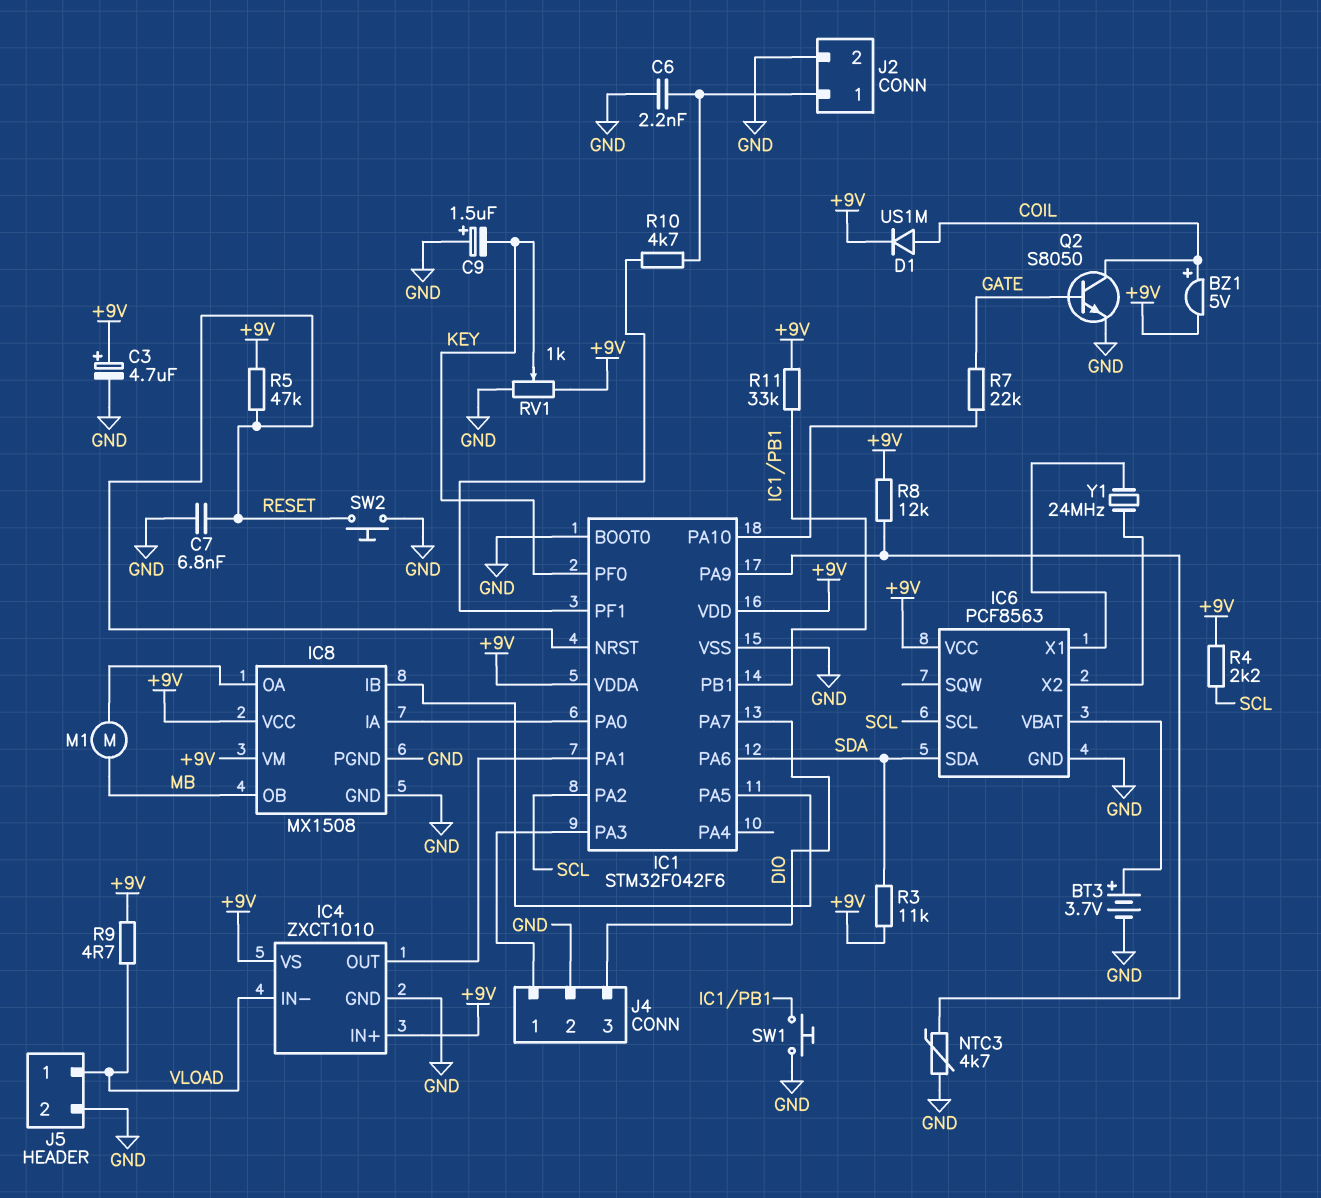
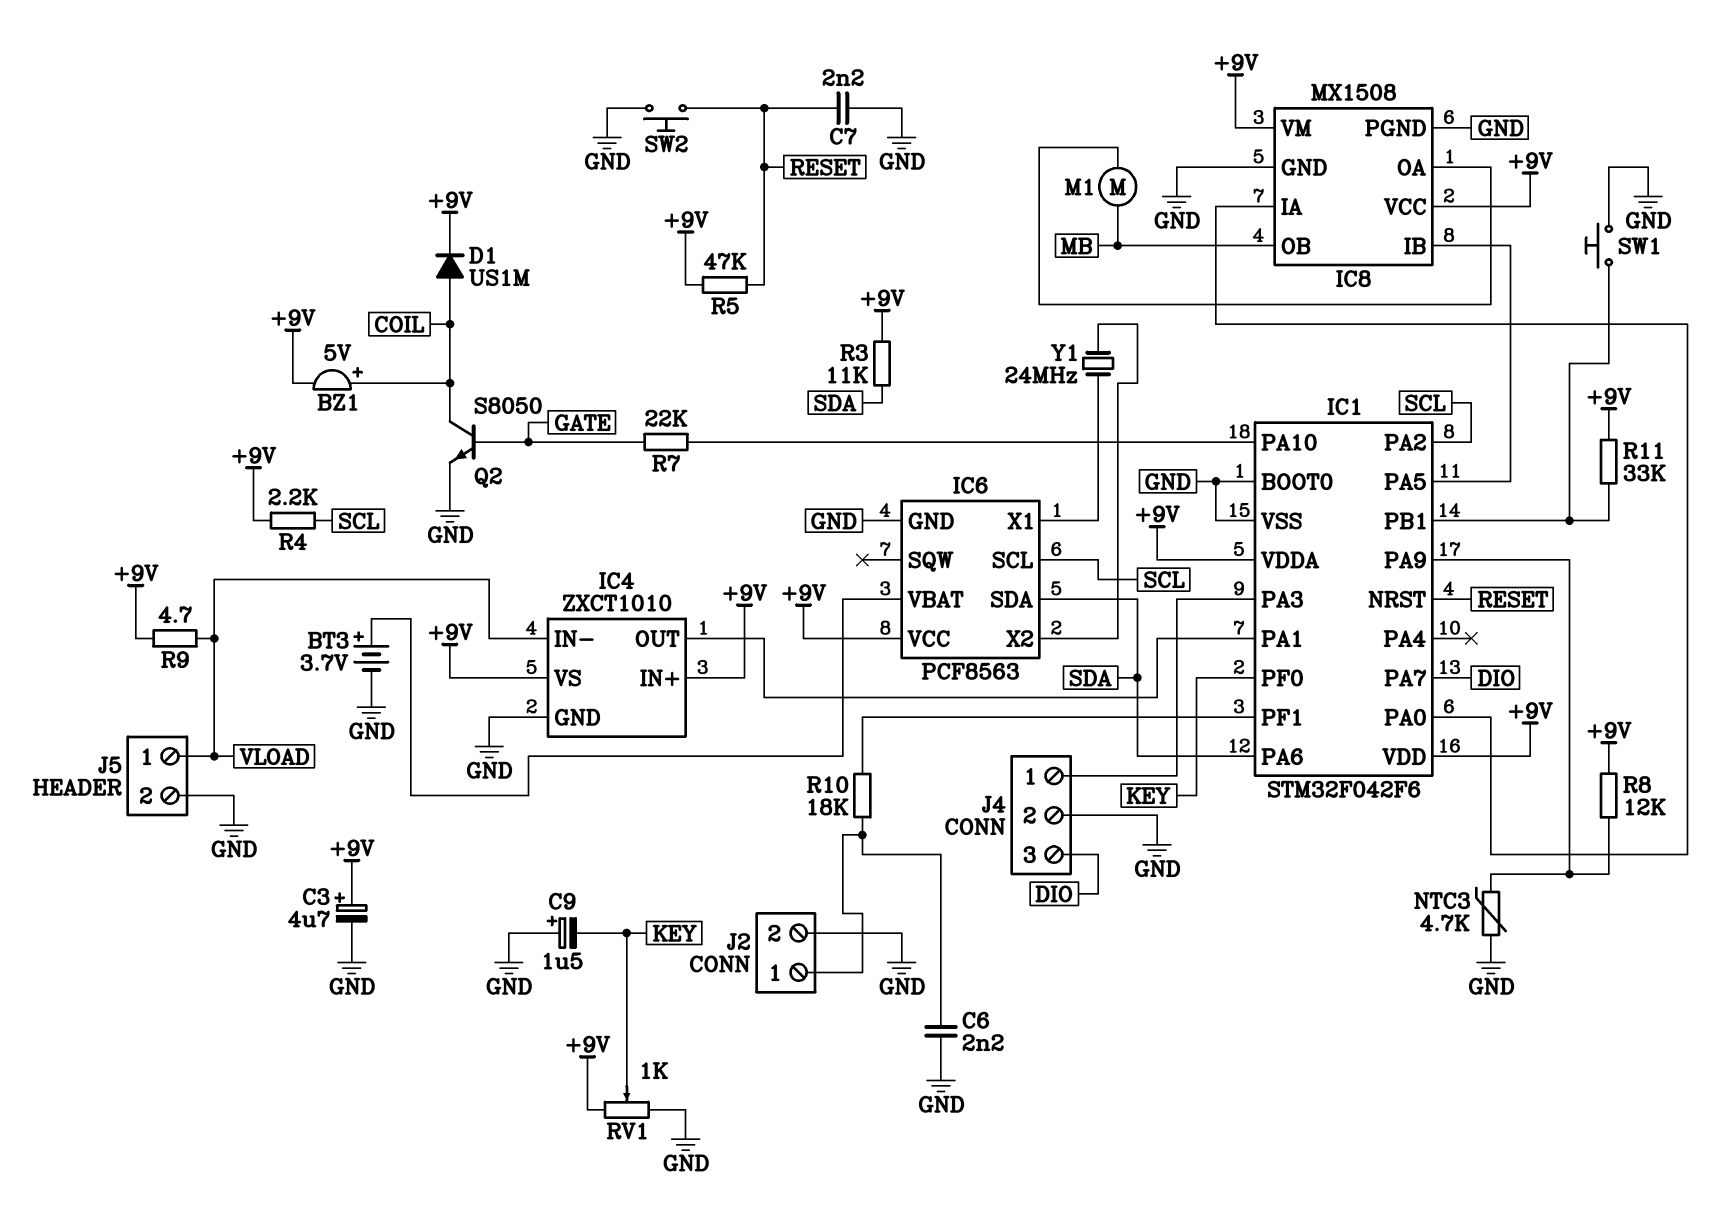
C7: 6.8nF (GND, RESET) -> 2.2nF (GND, RESET)
R10: 4.7k (IC1/PF1, J2/1) -> 18k (IC1/PF1, J2/1)

